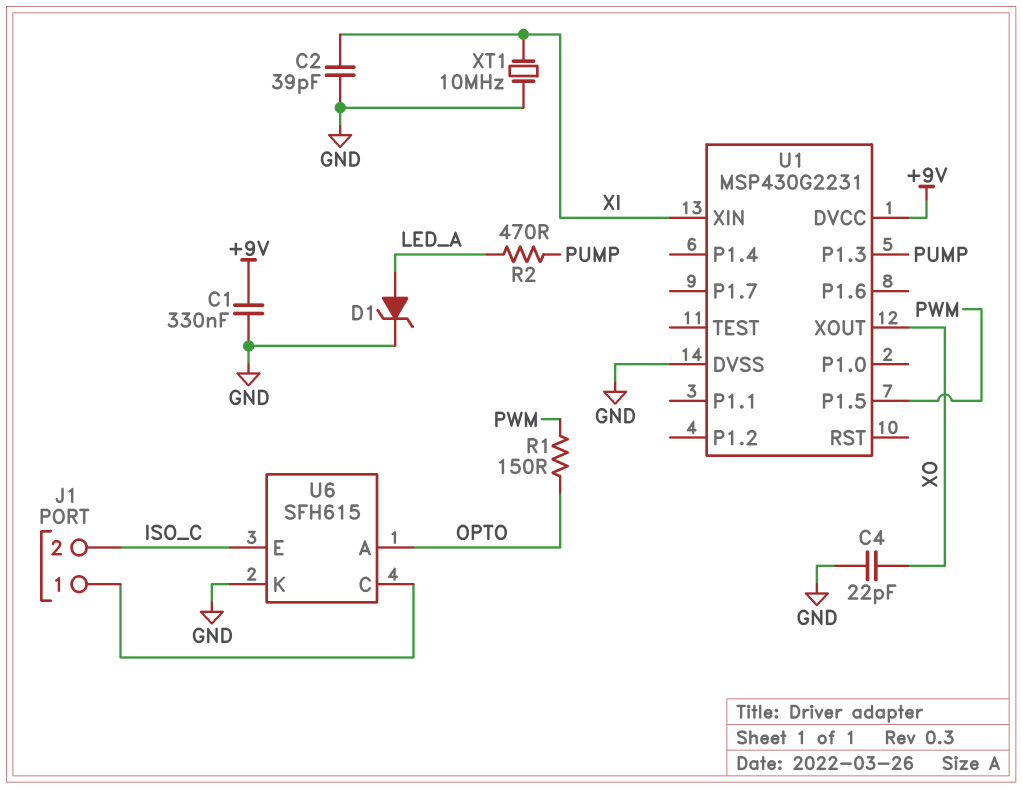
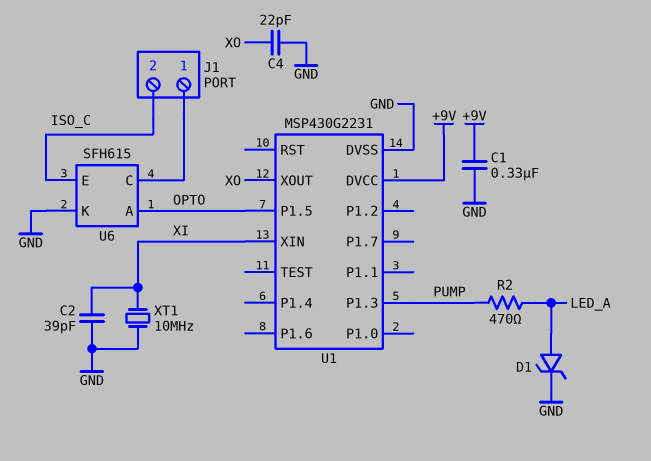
R1: 150 (OPTO, PWM) -> none
U1 pin P1.5: PWM -> OPTO

